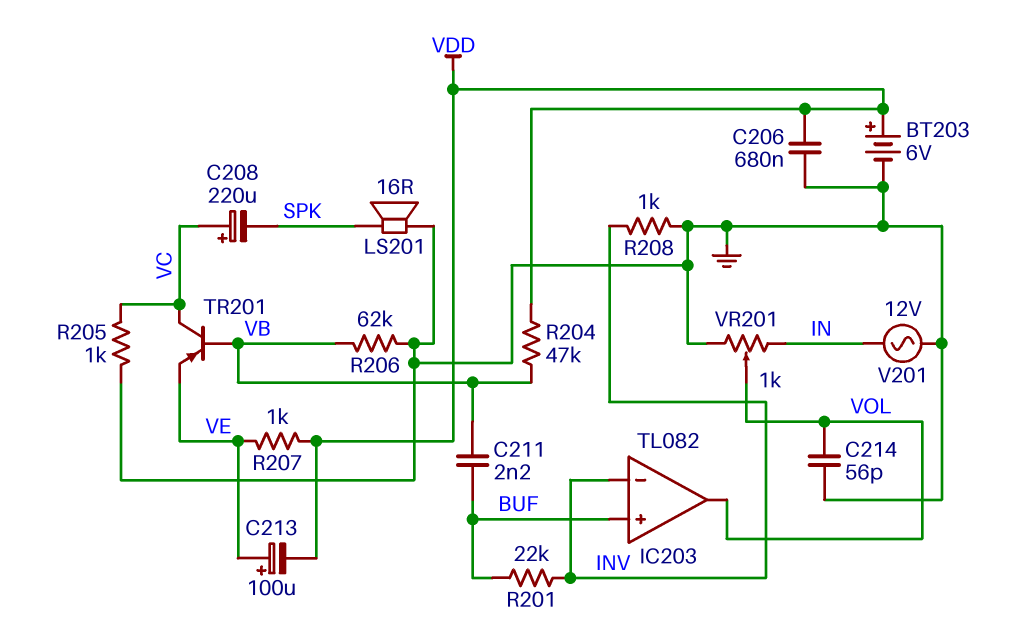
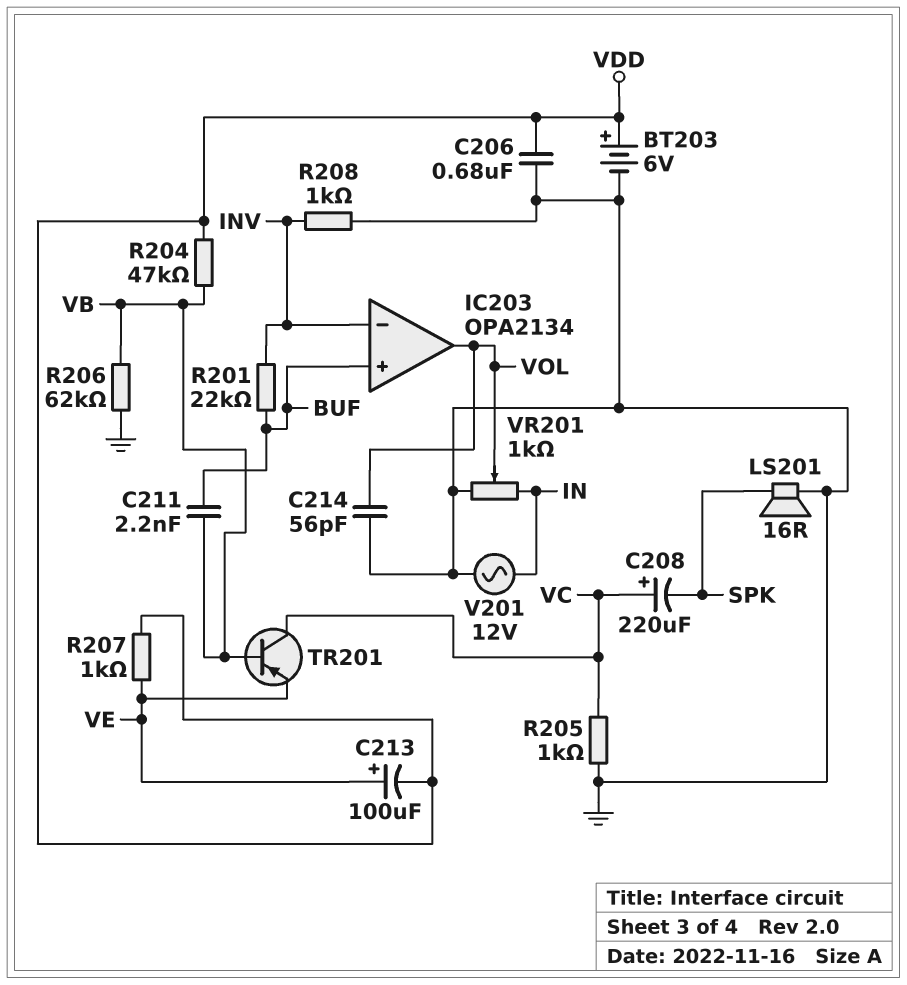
IC203: TL082 -> OPA2134

